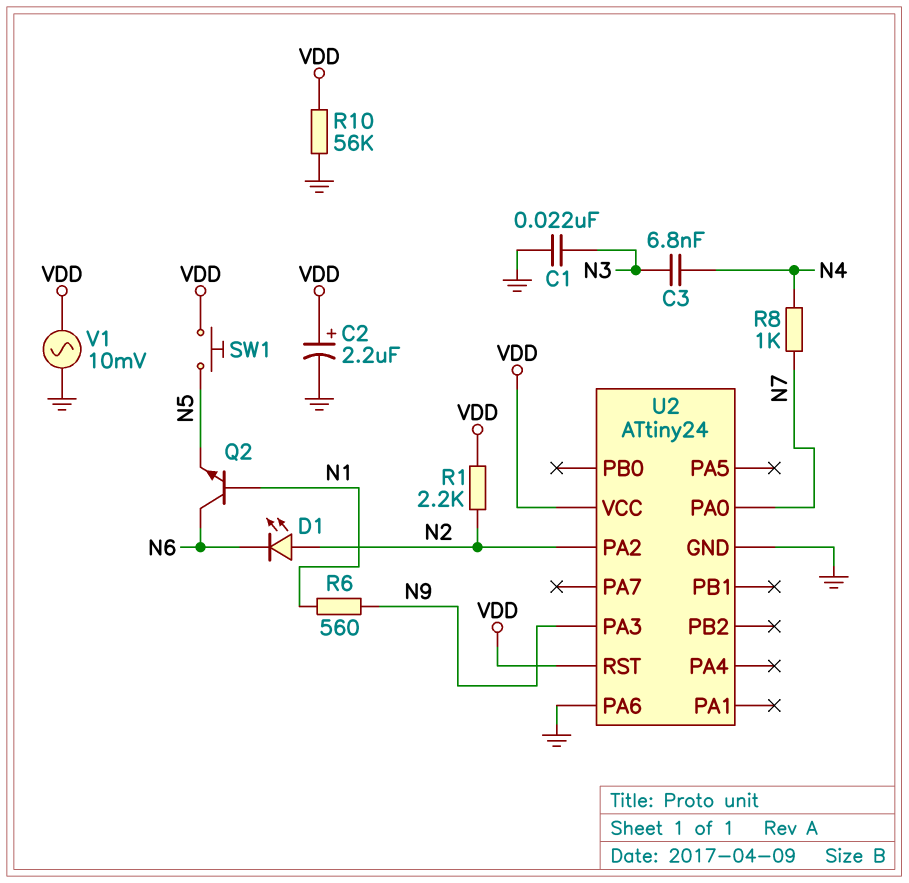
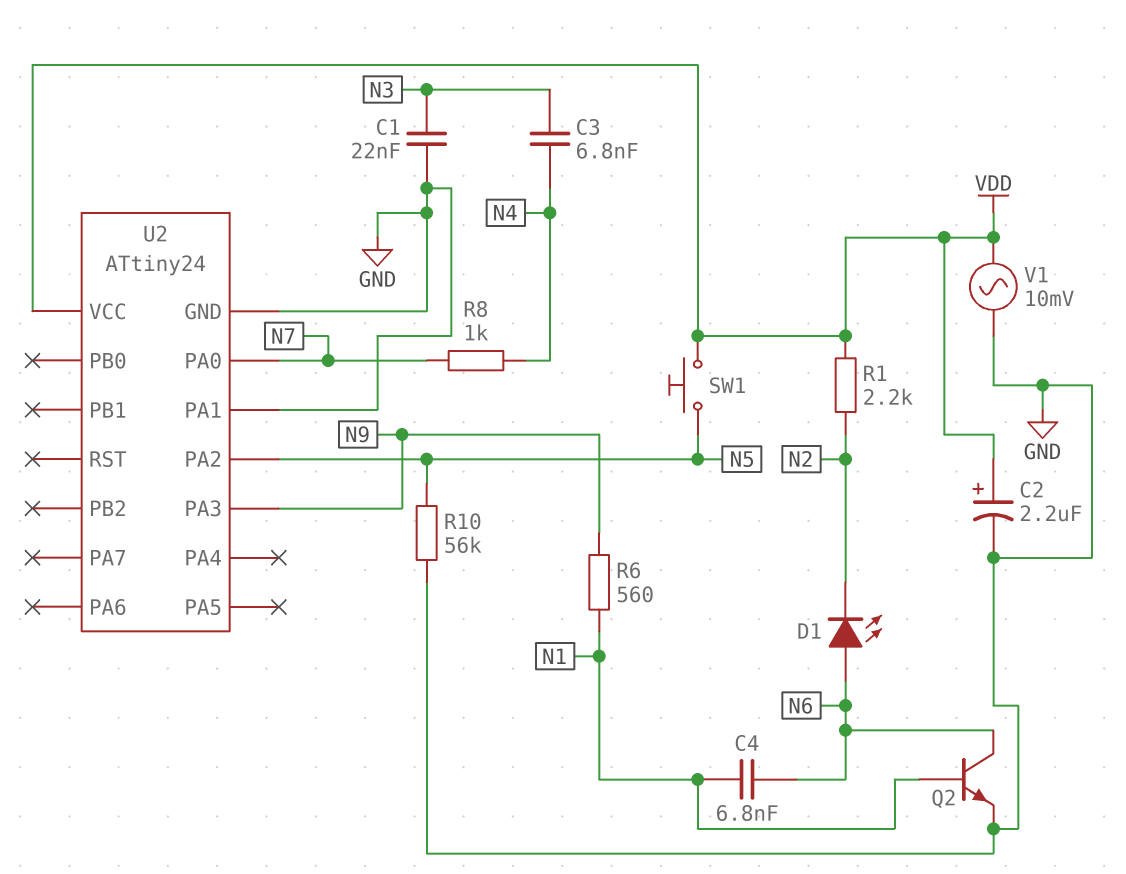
C4: none -> 6.8nF (N1, N6)
D1: LED (A N2, K N6) -> LED (A N6, K N2)
Q2: NPN (B N1, C N6, E N5) -> NPN (B N1, C N6, E GND)
R10: 56k (GND, VDD) -> 56k (GND, N5)
U2 pin PA1: none -> GND
U2 pin PA2: N2 -> N5
U2 pin PA6: GND -> none
U2 pin RST: VDD -> none

